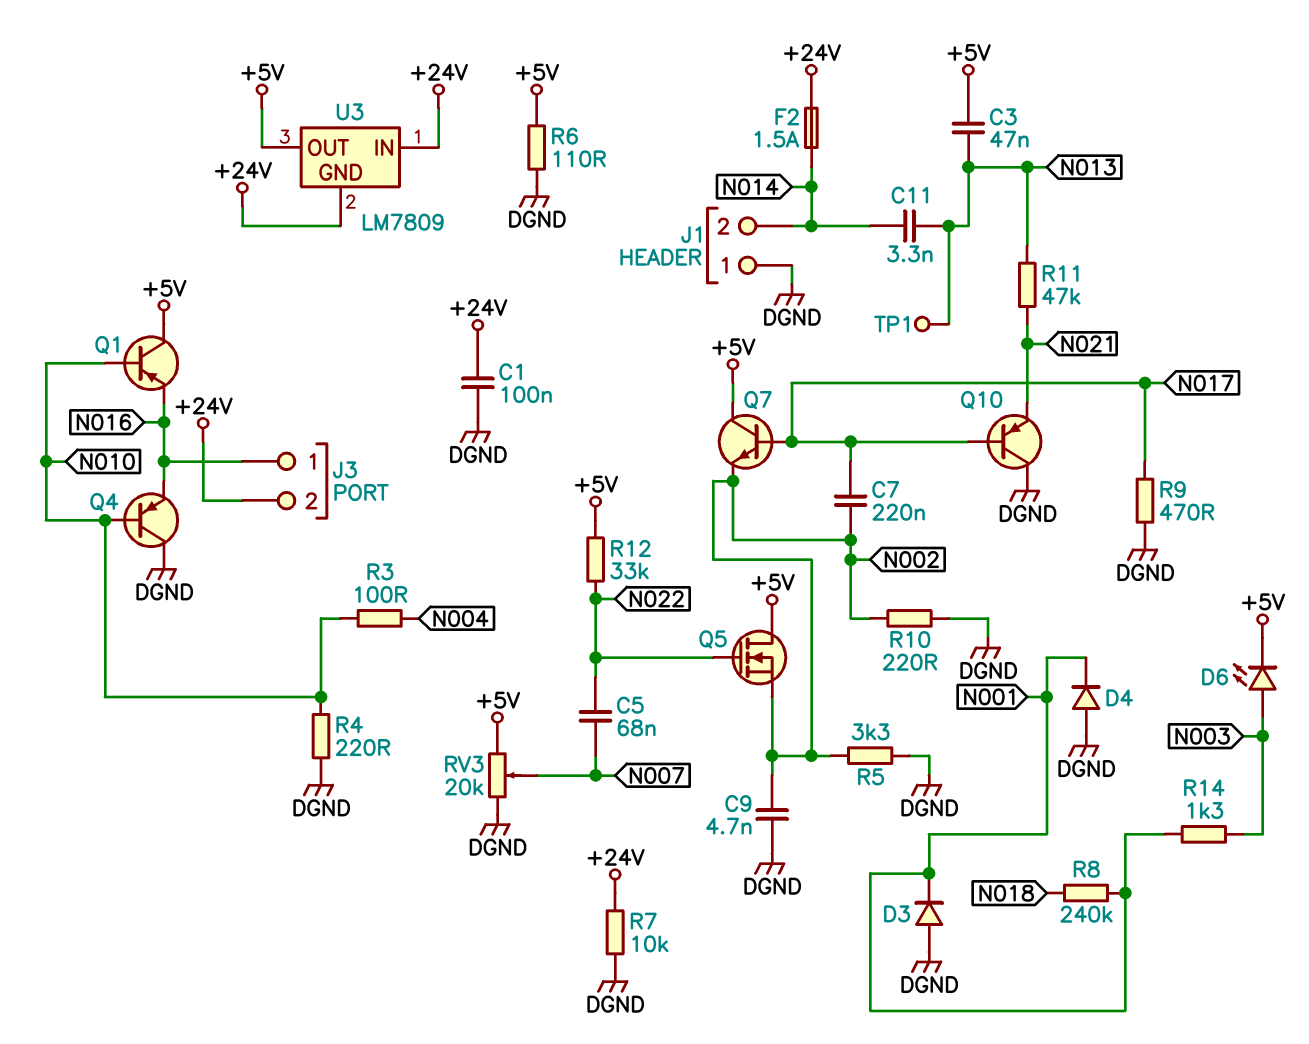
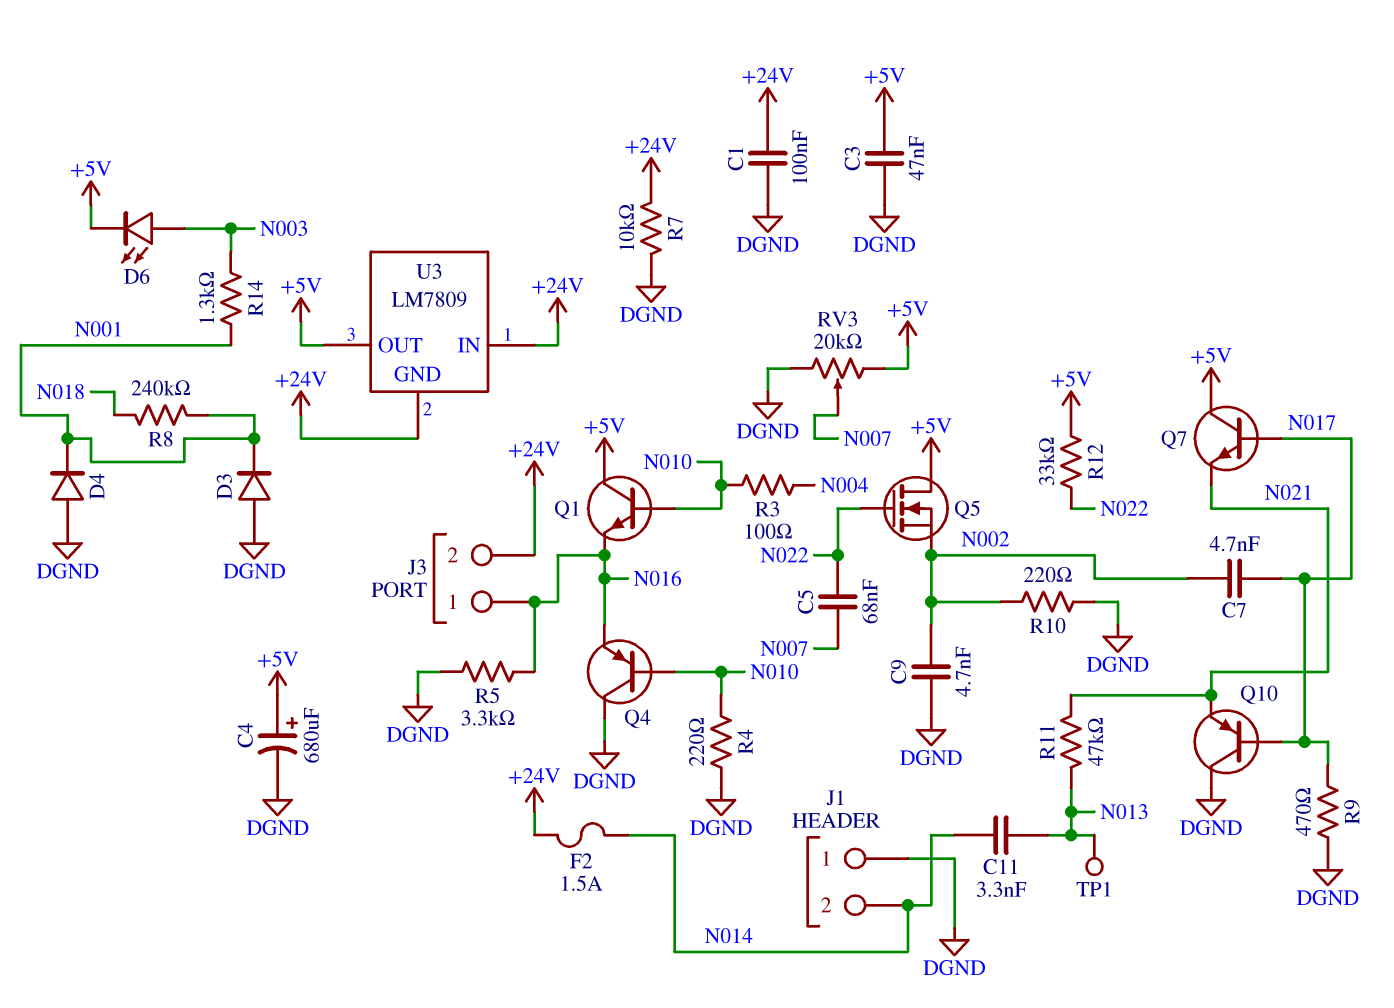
C3: 47nF (+5V, N013) -> 47nF (+5V, DGND)
C4: none -> 680uF (plus +5V, minus DGND)
C7: 220nF (N002, N017) -> 4.7nF (N002, N017)
Q1: PNP (B N010, C +5V, E N016) -> NPN (B N010, C +5V, E N016)
Q7: NPN (B N017, C +5V, E N002) -> NPN (B N017, C +5V, E N021)
R5: 3.3k (DGND, N002) -> 3.3k (DGND, N016)
R6: 110 (+5V, DGND) -> none

